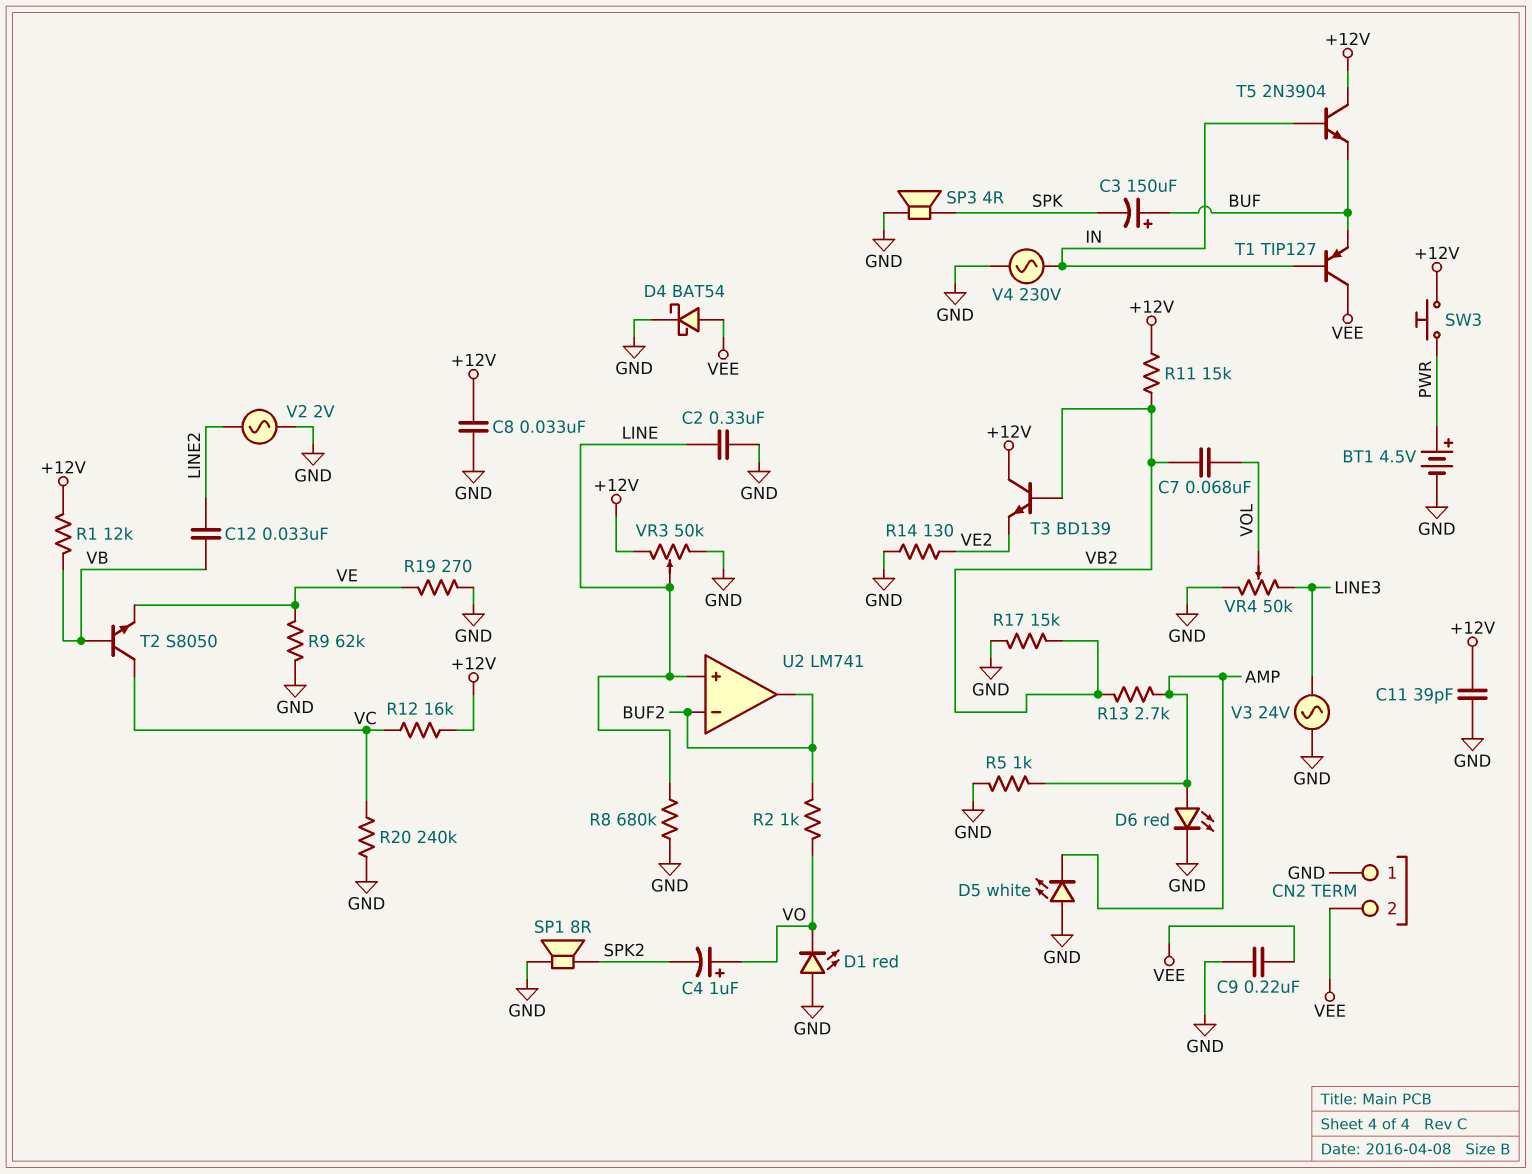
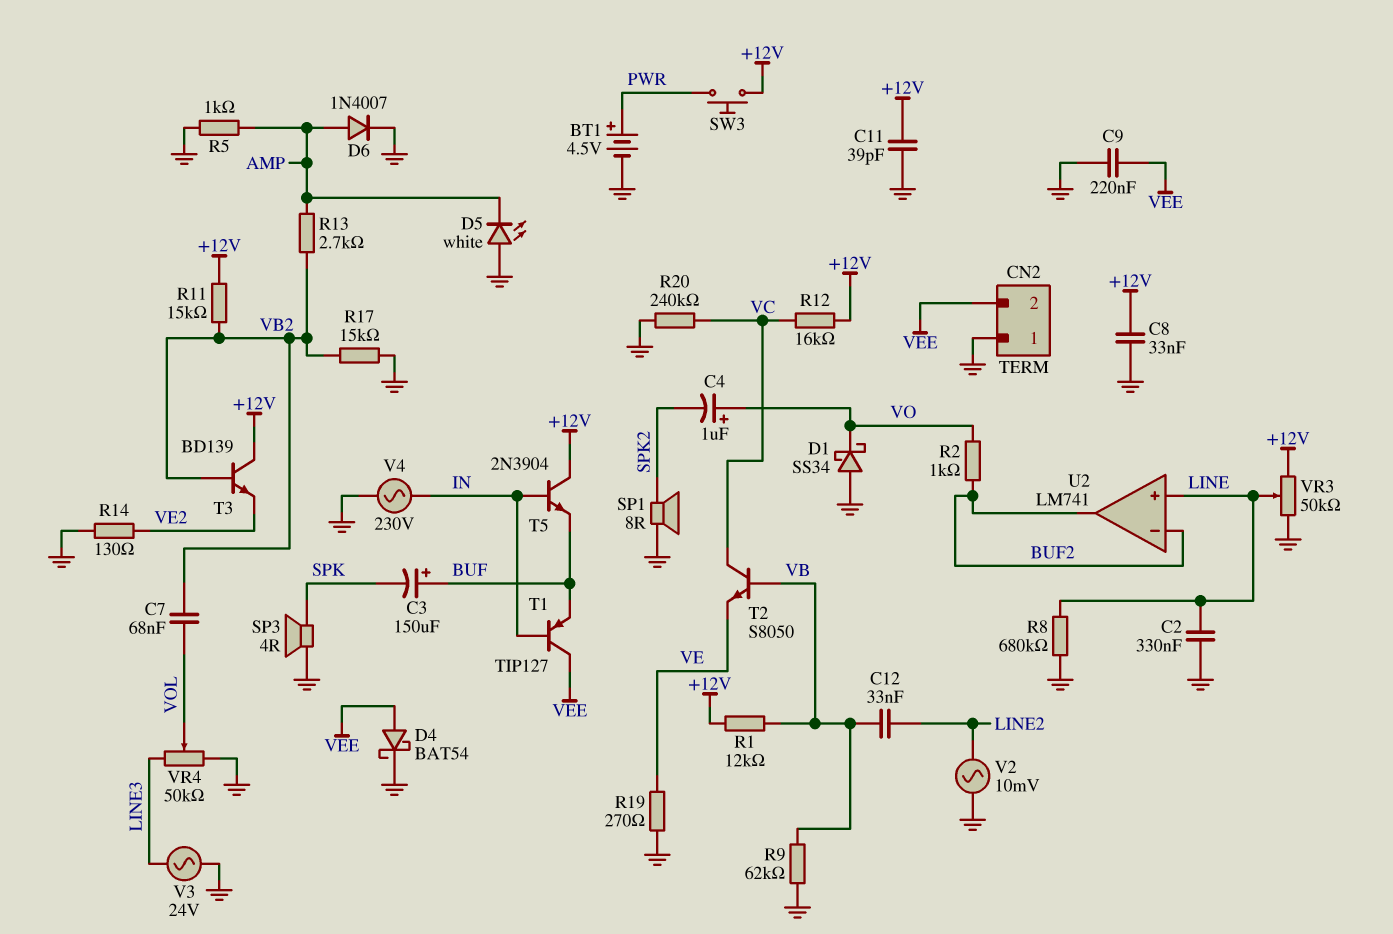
D1: LED red (A GND, K VO) -> schottky SS34 (A GND, K VO)
D6: LED red (A AMP, K GND) -> diode 1N4007 (A AMP, K GND)
R9: 62k (GND, VE) -> 62k (GND, VB)
V2: AC 2V (GND, LINE2) -> AC 10mV (GND, LINE2)

